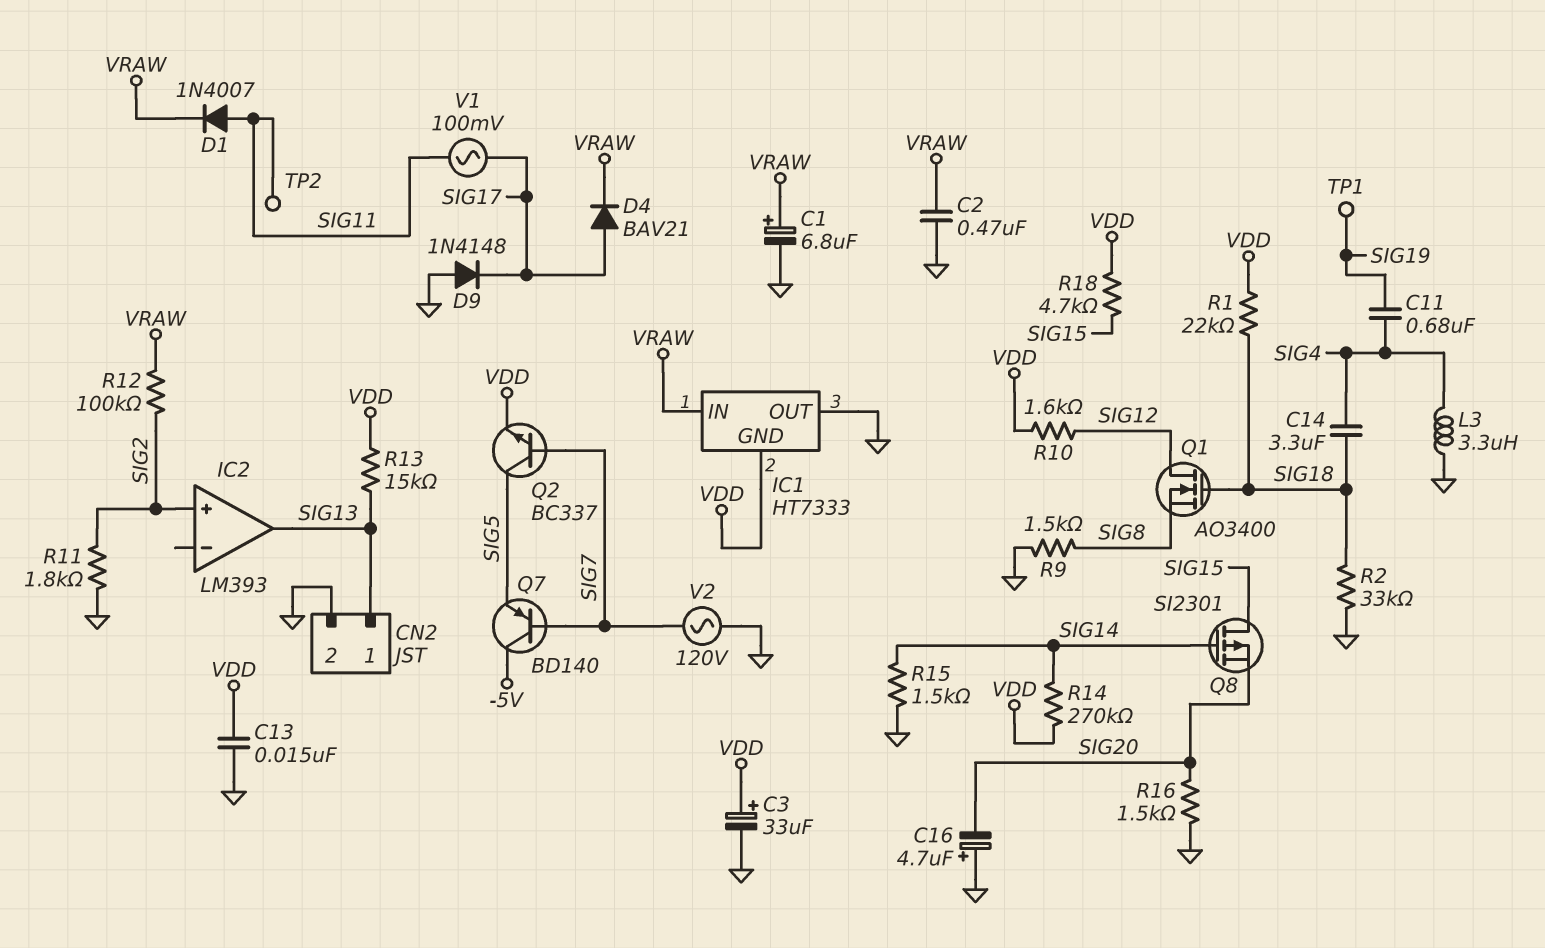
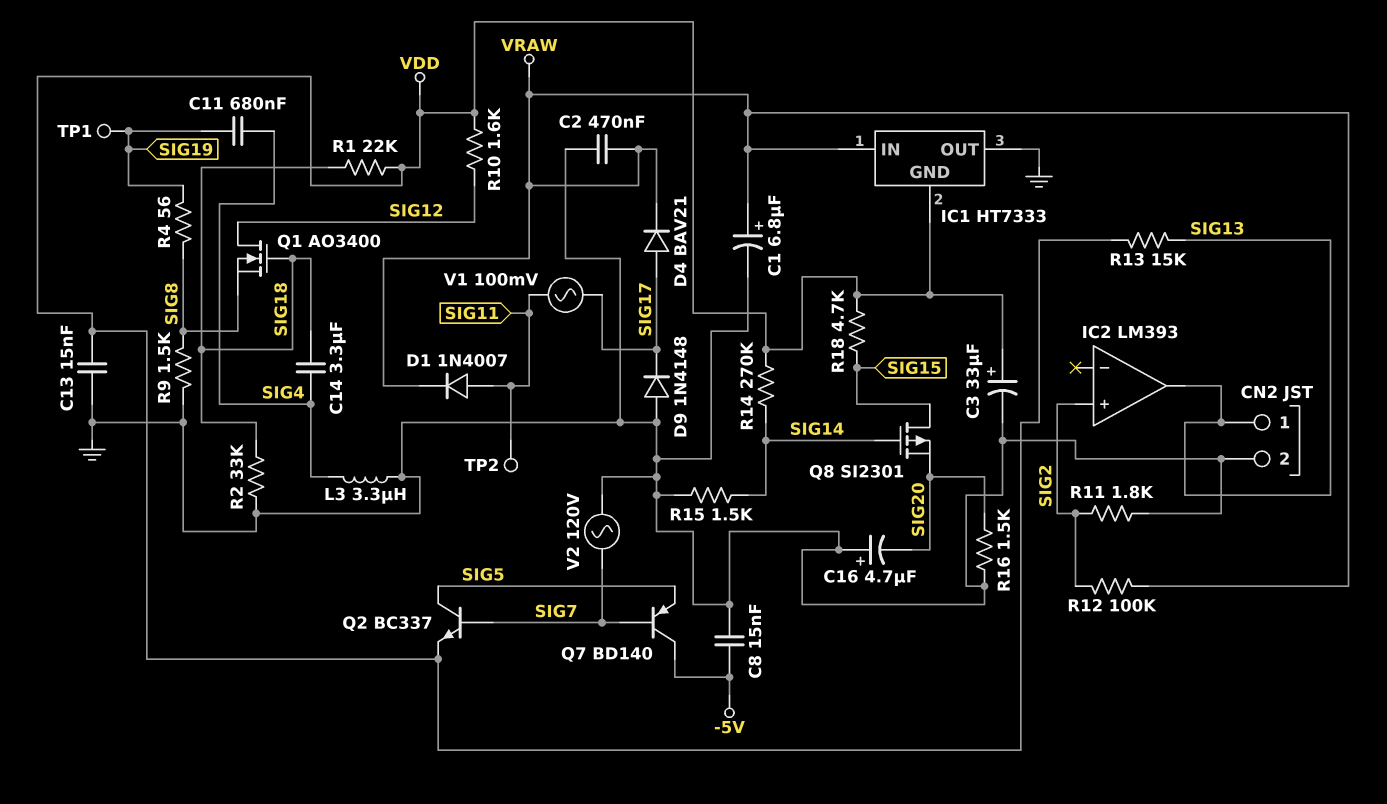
C8: none -> 15nF (-5V, GND)
R4: none -> 56 (SIG8, SIG19)

